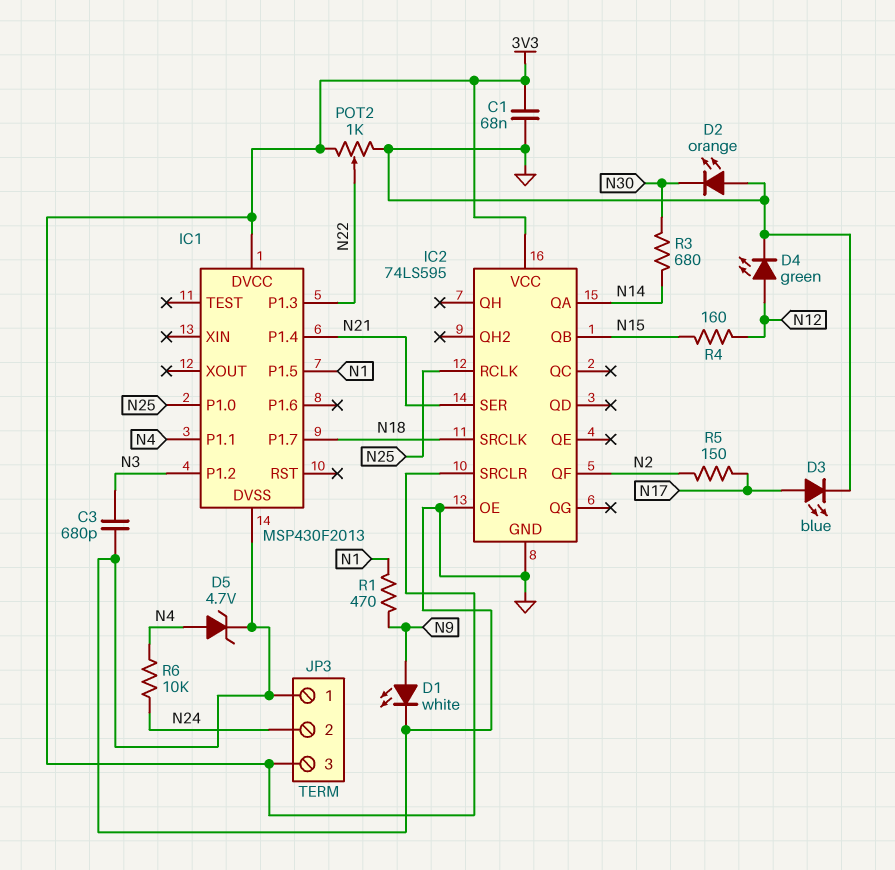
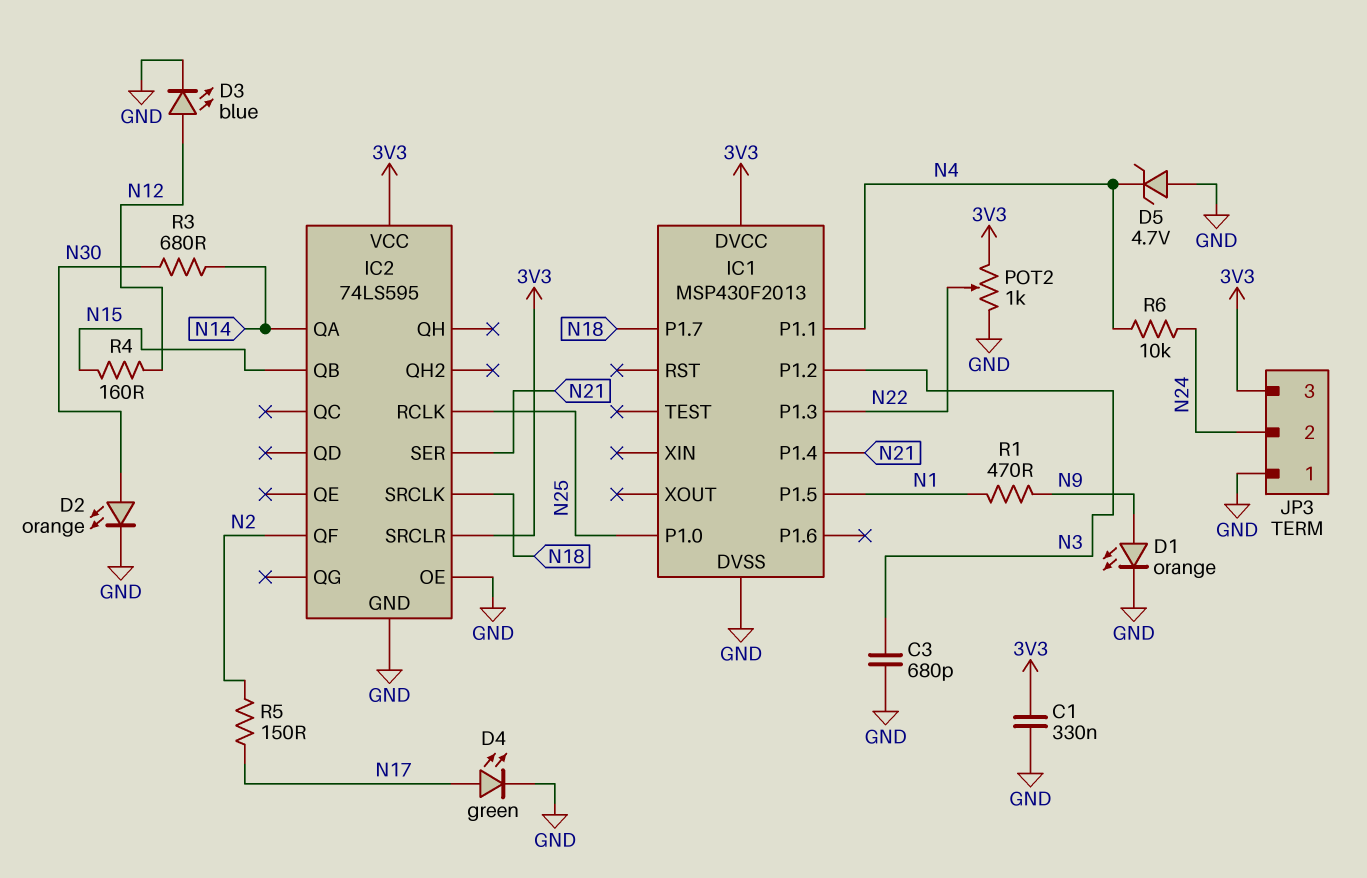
C1: 68nF (3V3, GND) -> 330nF (3V3, GND)
D1: LED white (A N9, K GND) -> LED orange (A N9, K GND)
D2: LED orange (A GND, K N30) -> LED orange (A N30, K GND)
D3: LED blue (A N17, K GND) -> LED blue (A N12, K GND)
D4: LED green (A N12, K GND) -> LED green (A N17, K GND)
D5: zener 4.7V (A N4, K GND) -> zener 4.7V (A GND, K N4)

